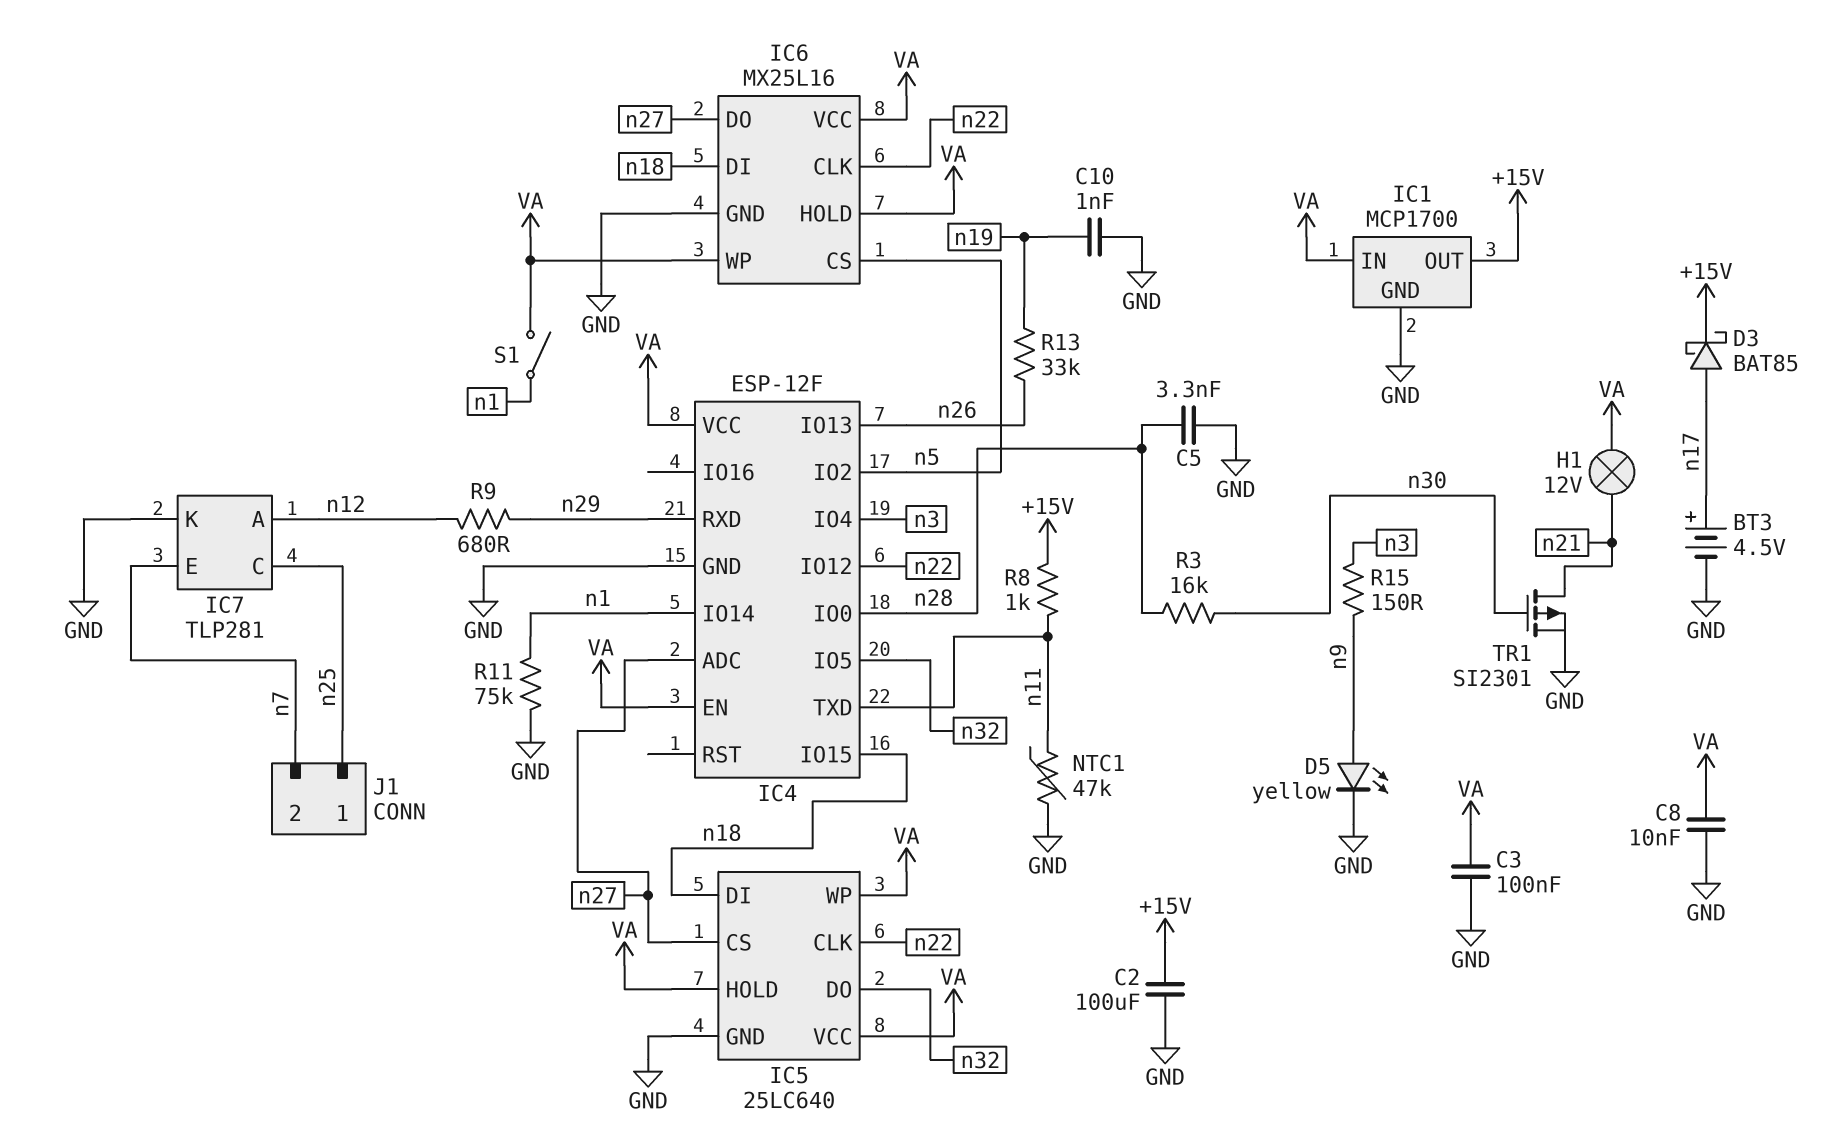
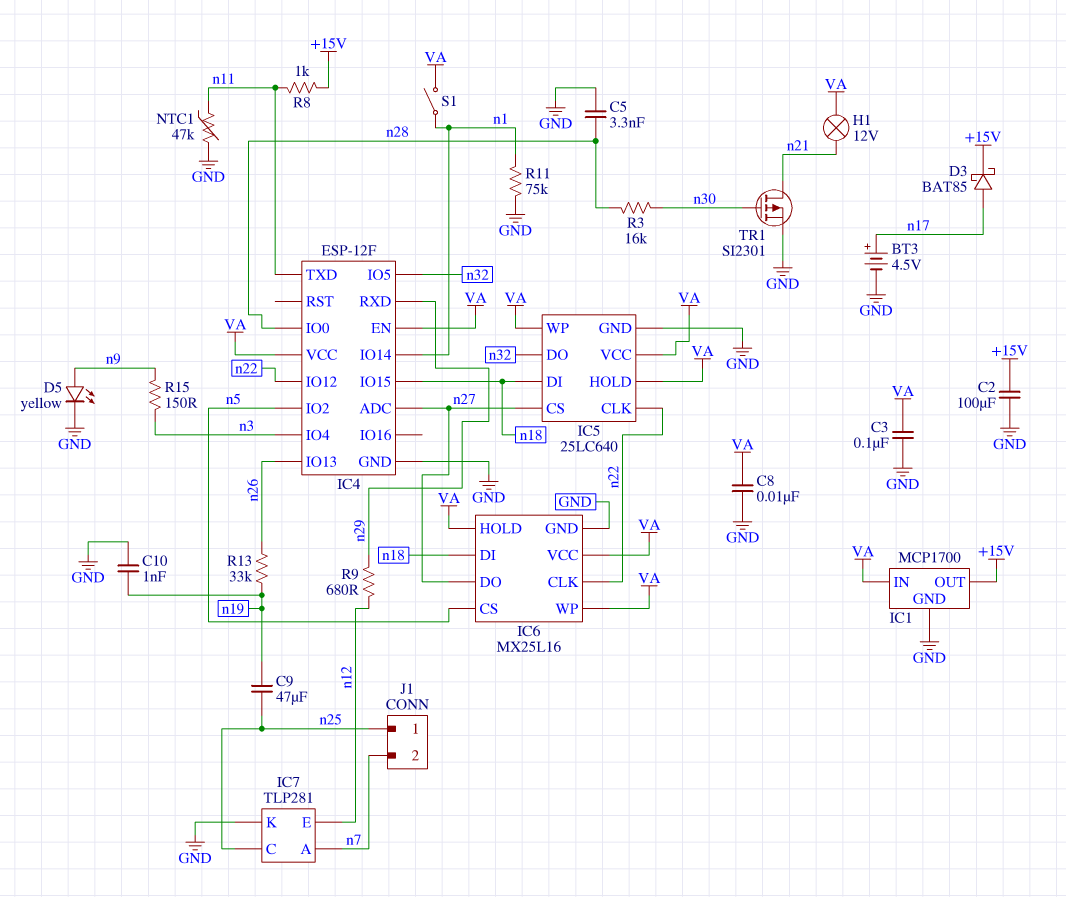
C9: none -> 47uF (n19, n25)
IC7 pin A: n12 -> n7
IC7 pin E: n7 -> n12

